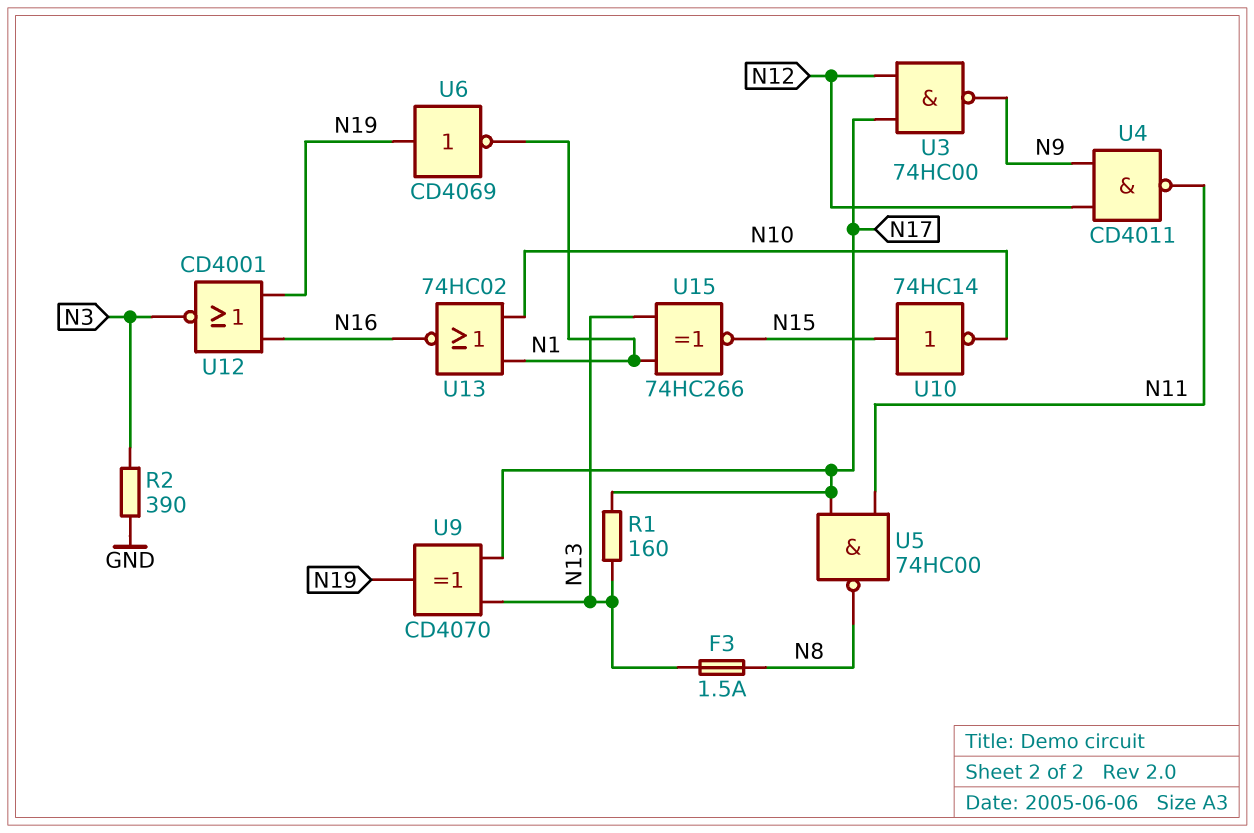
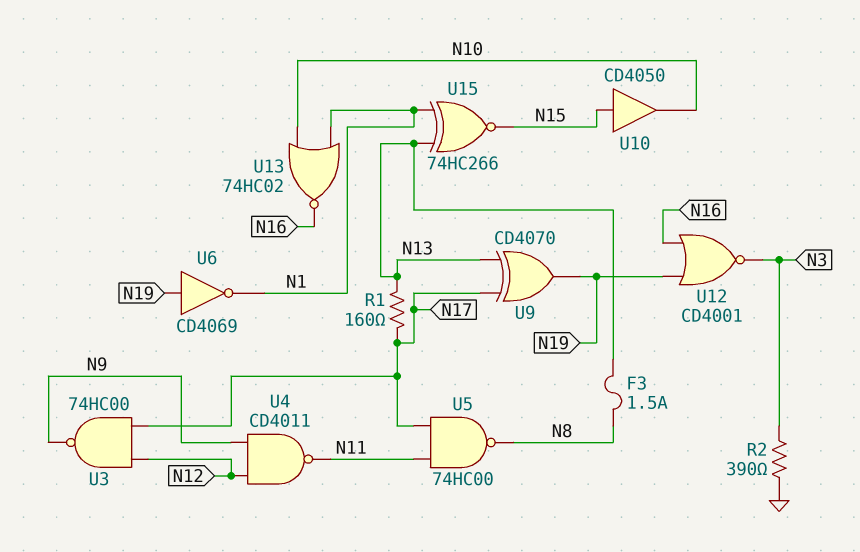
U10: NOT 74HC14 (in N15, out N10) -> buffer CD4050 (in N15, out N10)

